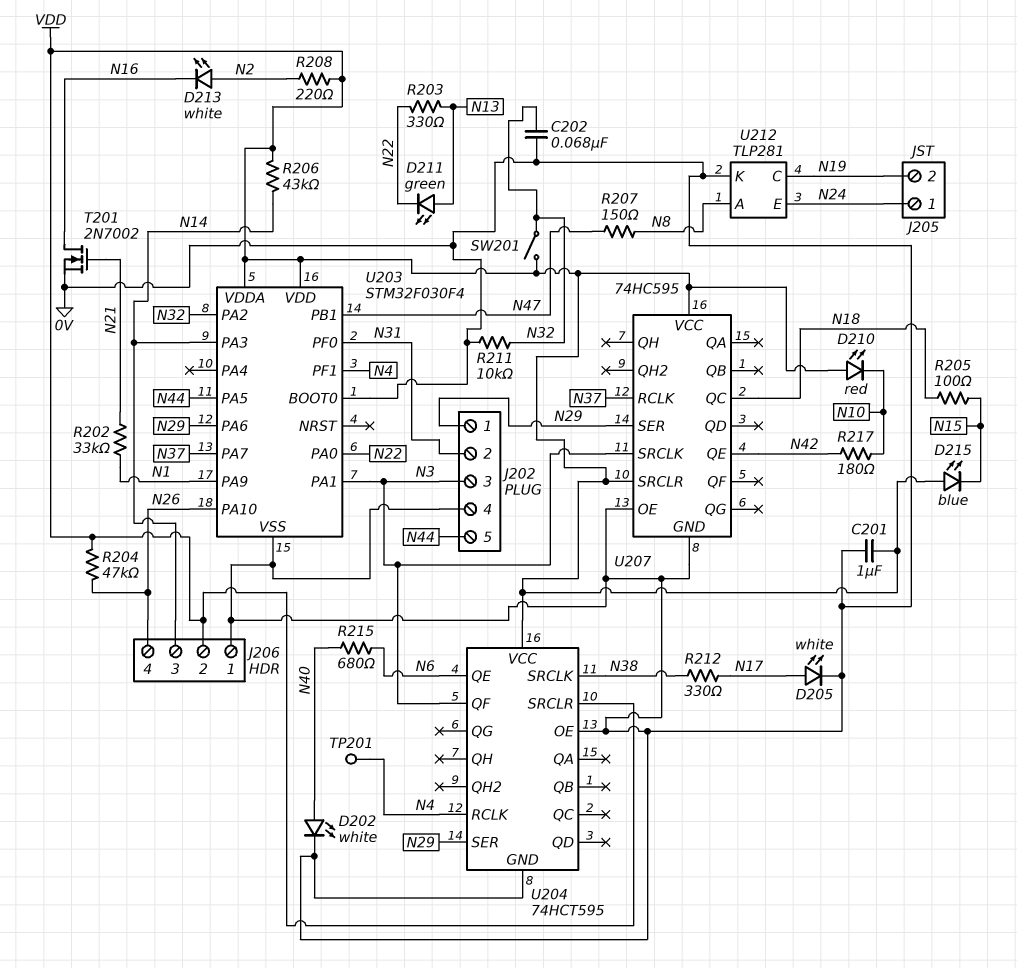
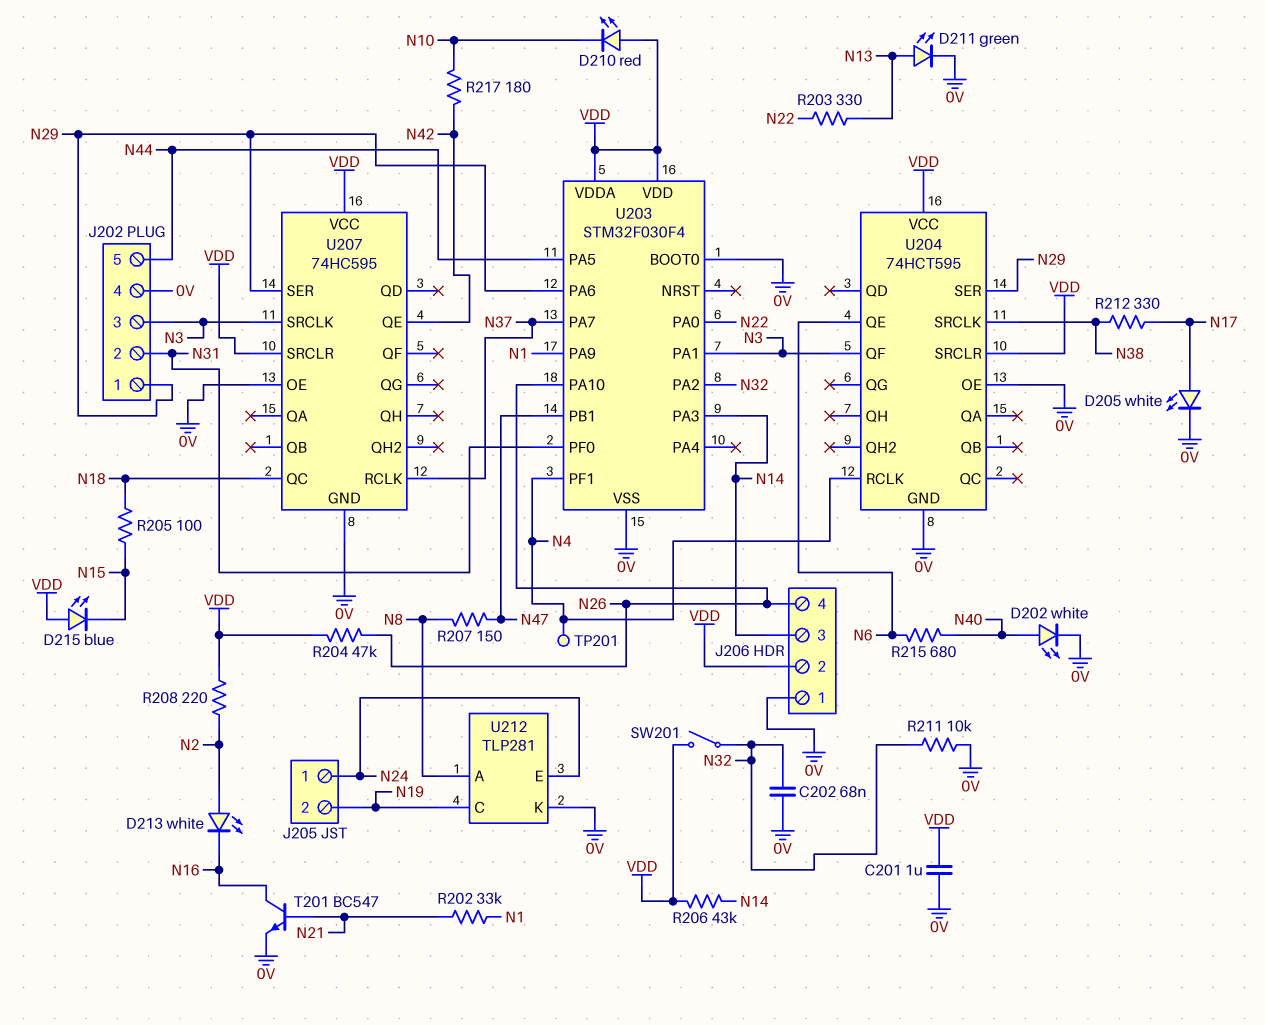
D211: LED green (A N13, K N22) -> LED green (A N13, K 0V)
T201: NMOS 2N7002 (G N21, D N16, S 0V) -> NPN BC547 (B N21, C N16, E 0V)

